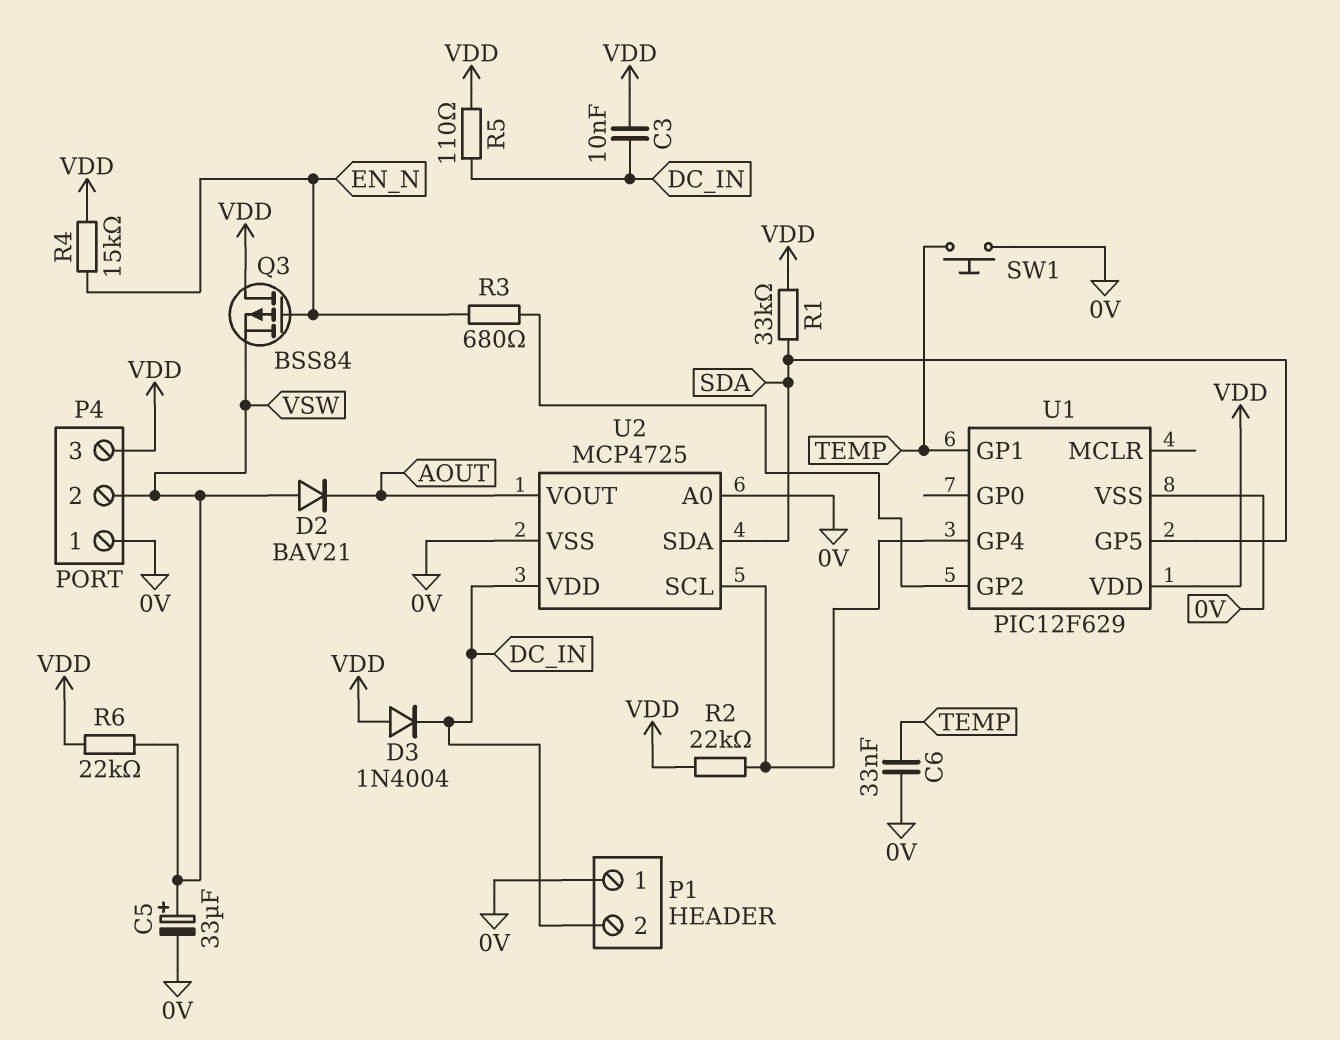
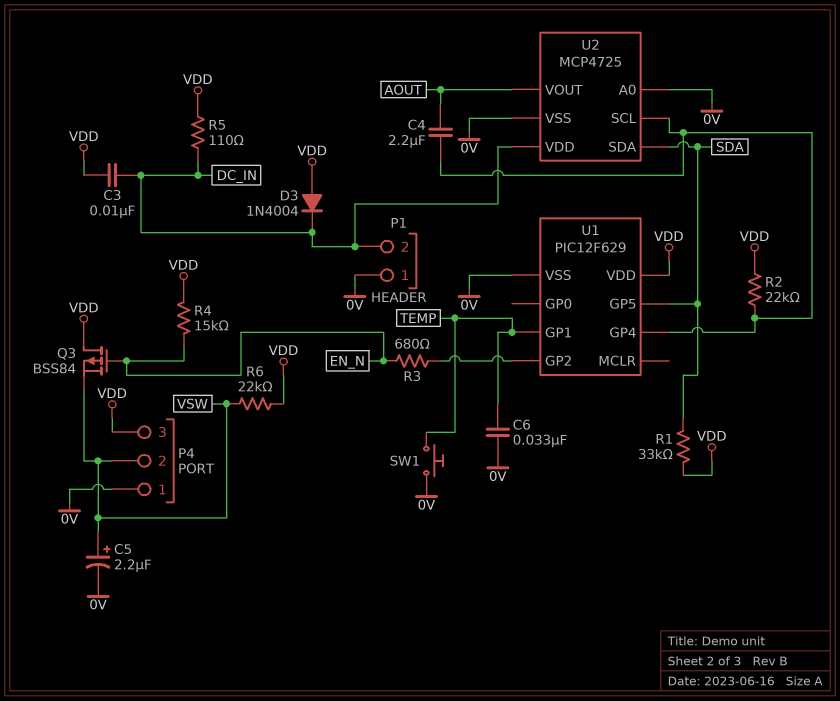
C4: none -> 2.2uF (AOUT, U1/GP4)
C5: 33uF (plus VSW, minus 0V) -> 2.2uF (plus VSW, minus 0V)
D2: diode BAV21 (A VSW, K AOUT) -> none

